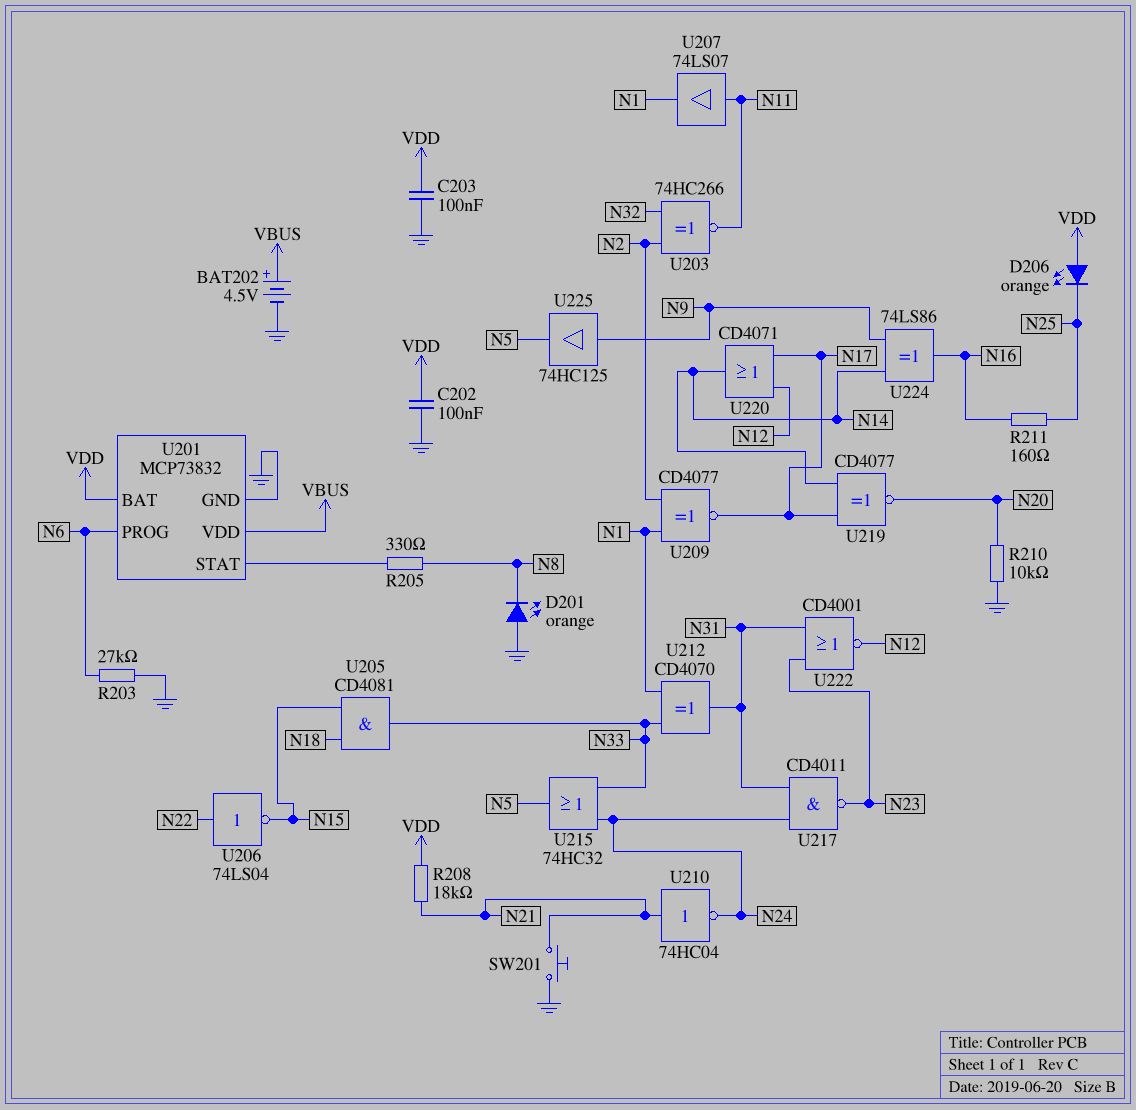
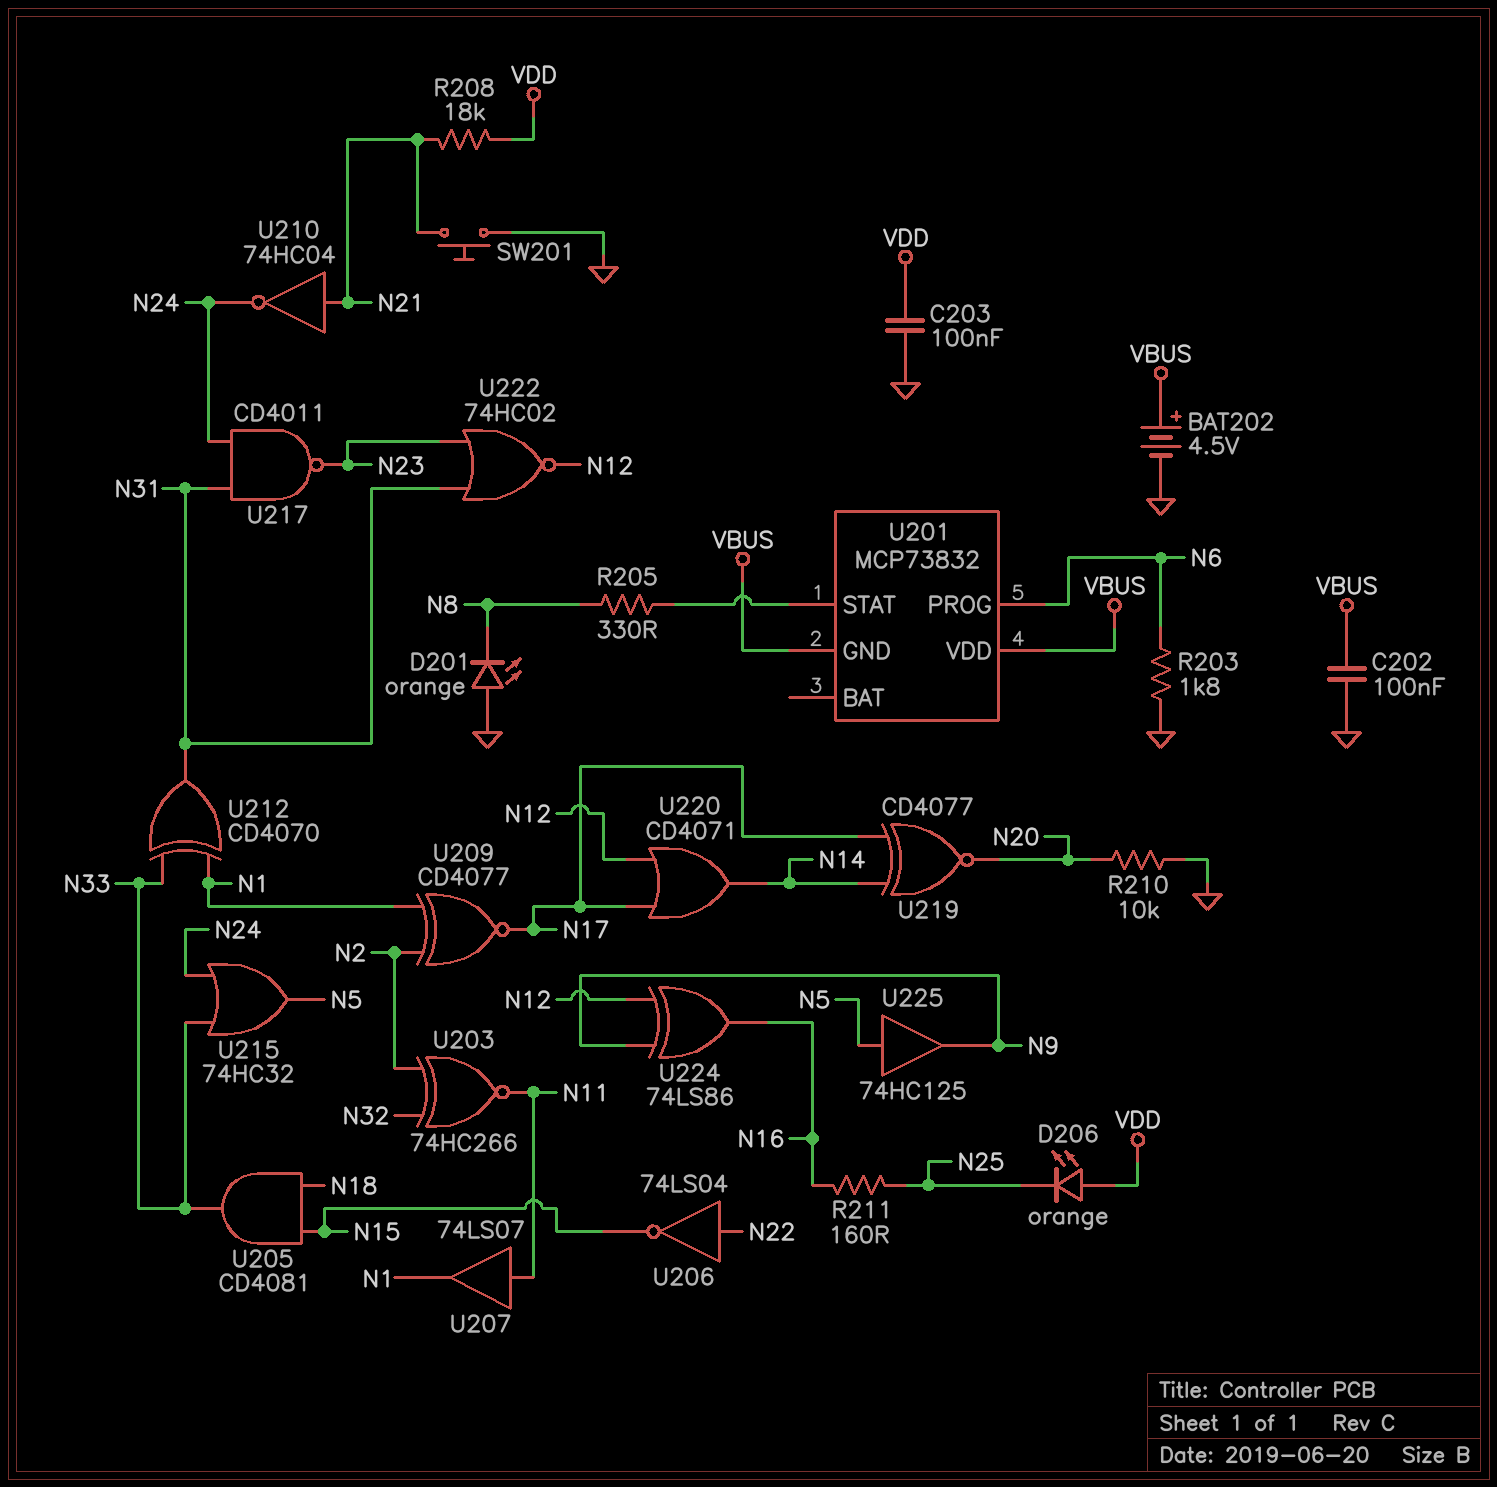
C202: 100nF (GND, VDD) -> 100nF (GND, VBUS)
R203: 27k (GND, N6) -> 1.8k (GND, N6)
U201 pin BAT: VDD -> none
U201 pin GND: GND -> VBUS
U222: NOR CD4001 (in N23, in N31, out N12) -> NOR 74HC02 (in N23, in N31, out N12)
U224: XOR 74LS86 (in N9, in N14, out N16) -> XOR 74LS86 (in N9, in N12, out N16)
U225: buffer 74HC125 (in N9, out N5) -> buffer 74HC125 (in N5, out N9)

